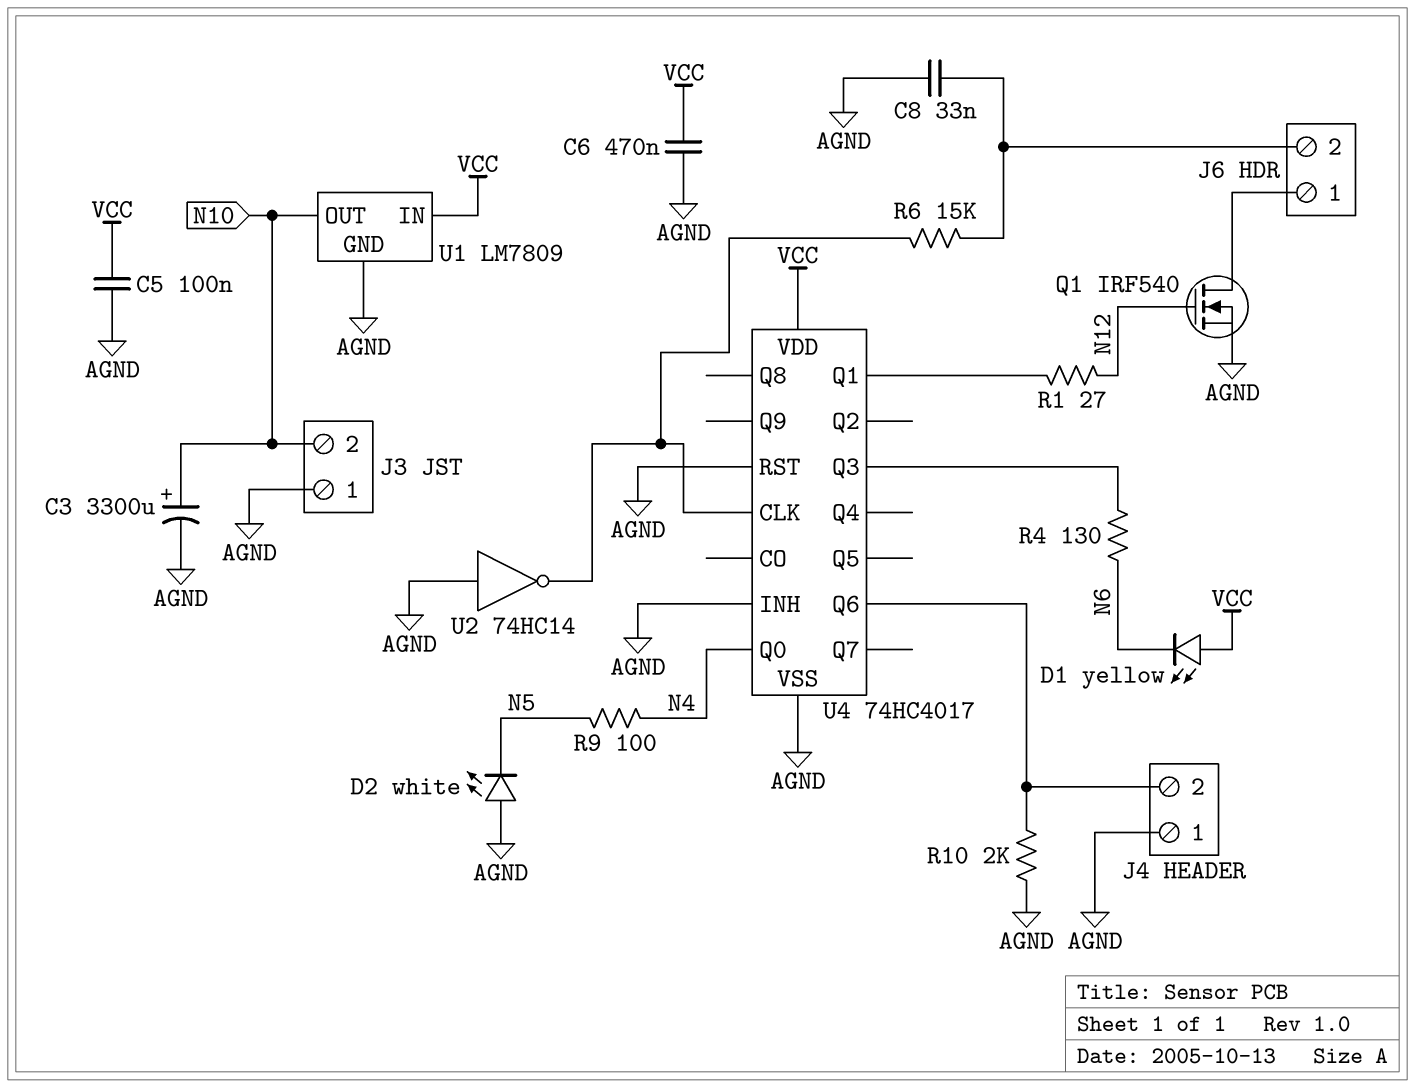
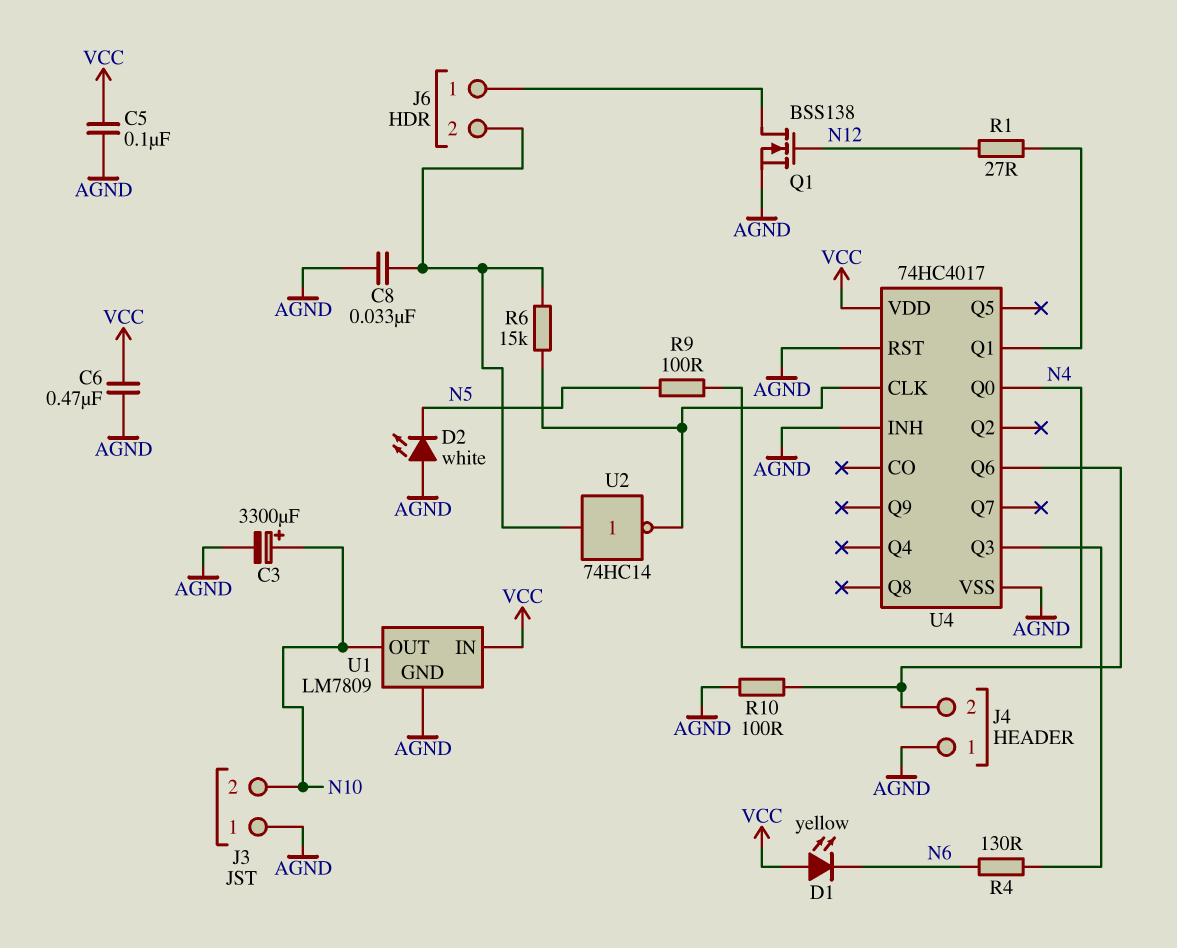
Q1: NMOS IRF540 (G N12, D J6/1, S AGND) -> NMOS BSS138 (G N12, D J6/1, S AGND)
R10: 2k (AGND, J4/2) -> 100 (AGND, J4/2)
U2: NOT 74HC14 (in AGND, out U4/CLK) -> NOT 74HC14 (in J6/2, out U4/CLK)

